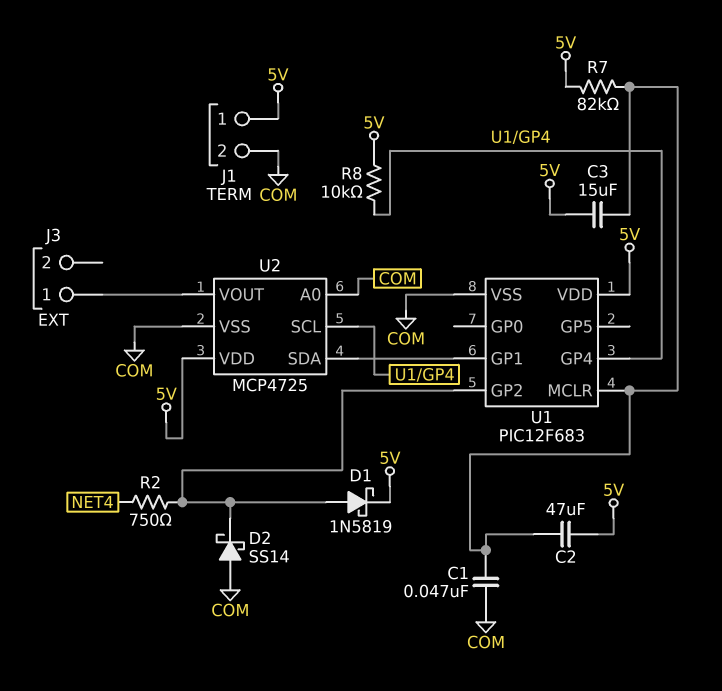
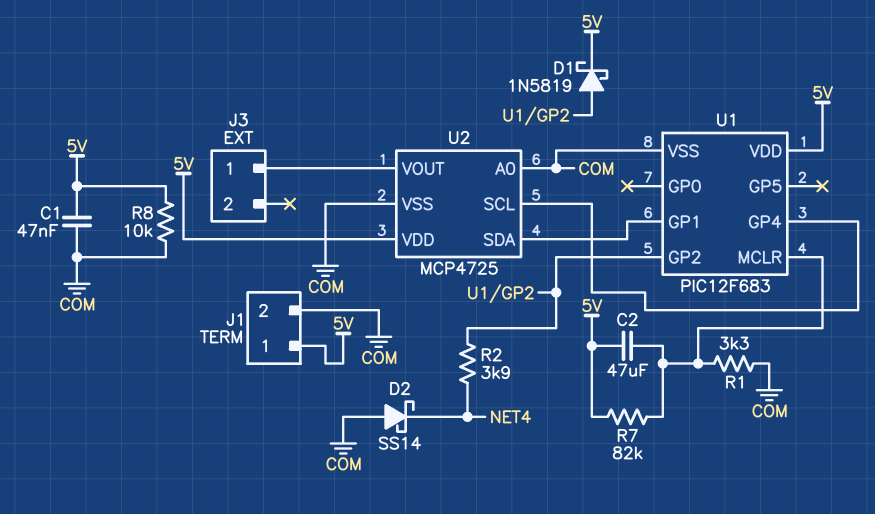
C1: 47nF (COM, U1/MCLR) -> 47nF (5V, COM)
C3: 15uF (5V, U1/MCLR) -> none
D2: schottky SS14 (A COM, K U1/GP2) -> schottky SS14 (A COM, K NET4)
R1: none -> 3.3k (COM, U1/MCLR)
R2: 750 (NET4, U1/GP2) -> 3.9k (NET4, U1/GP2)
R8: 10k (5V, U1/GP4) -> 10k (5V, COM)

